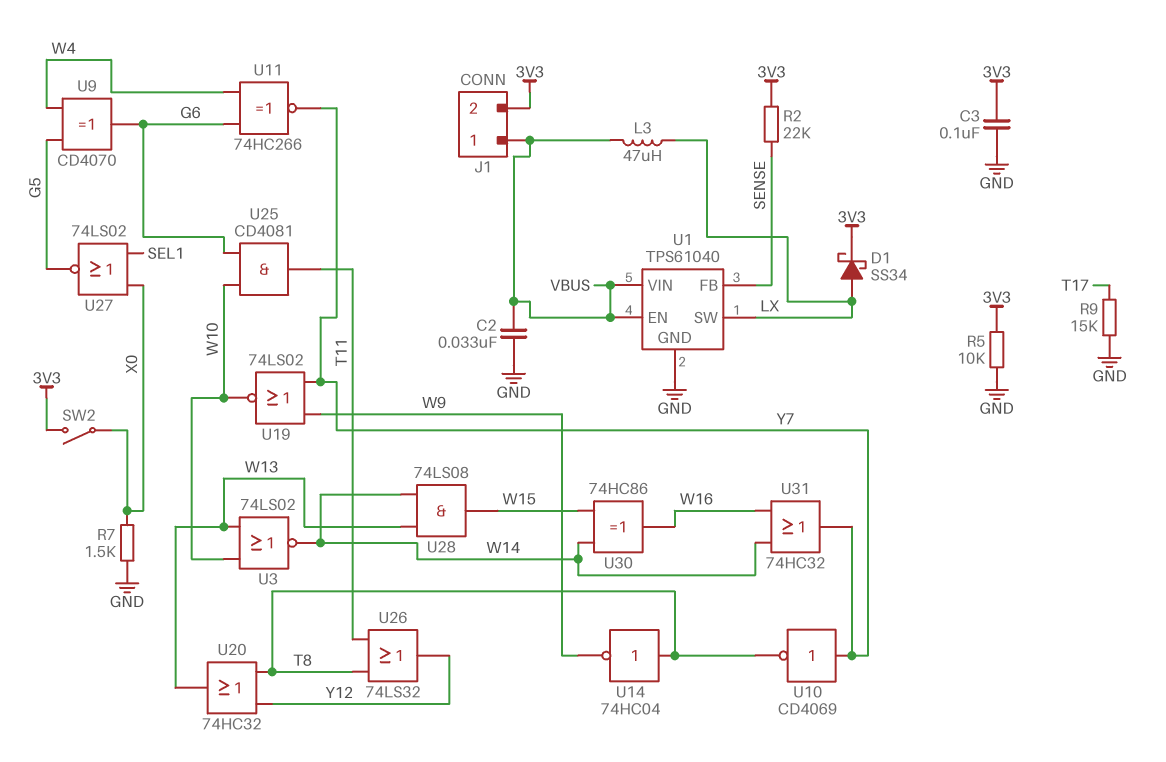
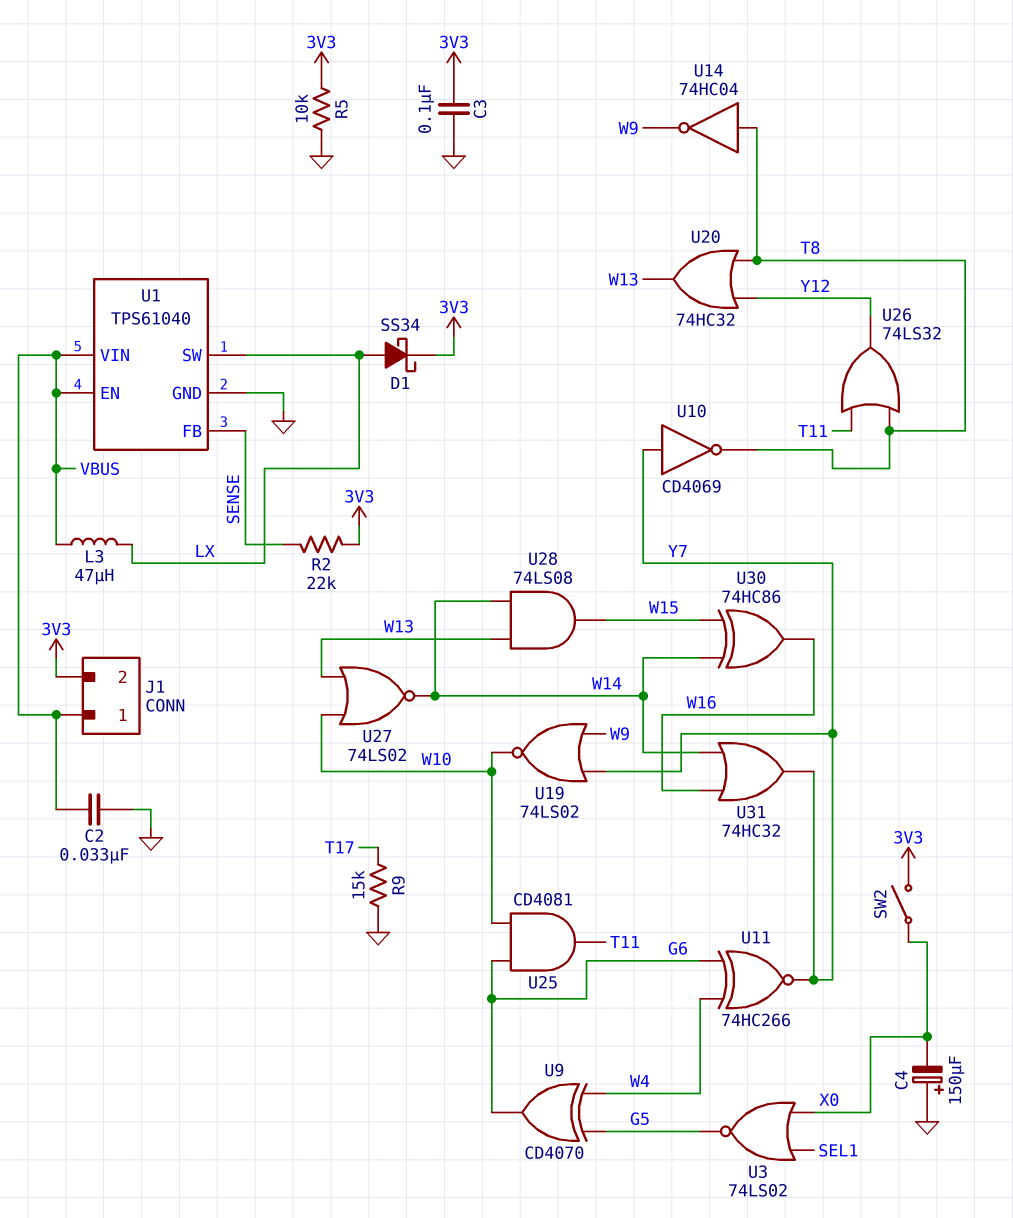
C4: none -> 150uF (plus GND, minus X0)
R7: 1.5k (GND, X0) -> none
U3: NOR 74LS02 (in W10, in W13, out W14) -> NOR 74LS02 (in SEL1, in X0, out G5)
U27: NOR 74LS02 (in SEL1, in X0, out G5) -> NOR 74LS02 (in W10, in W13, out W14)

